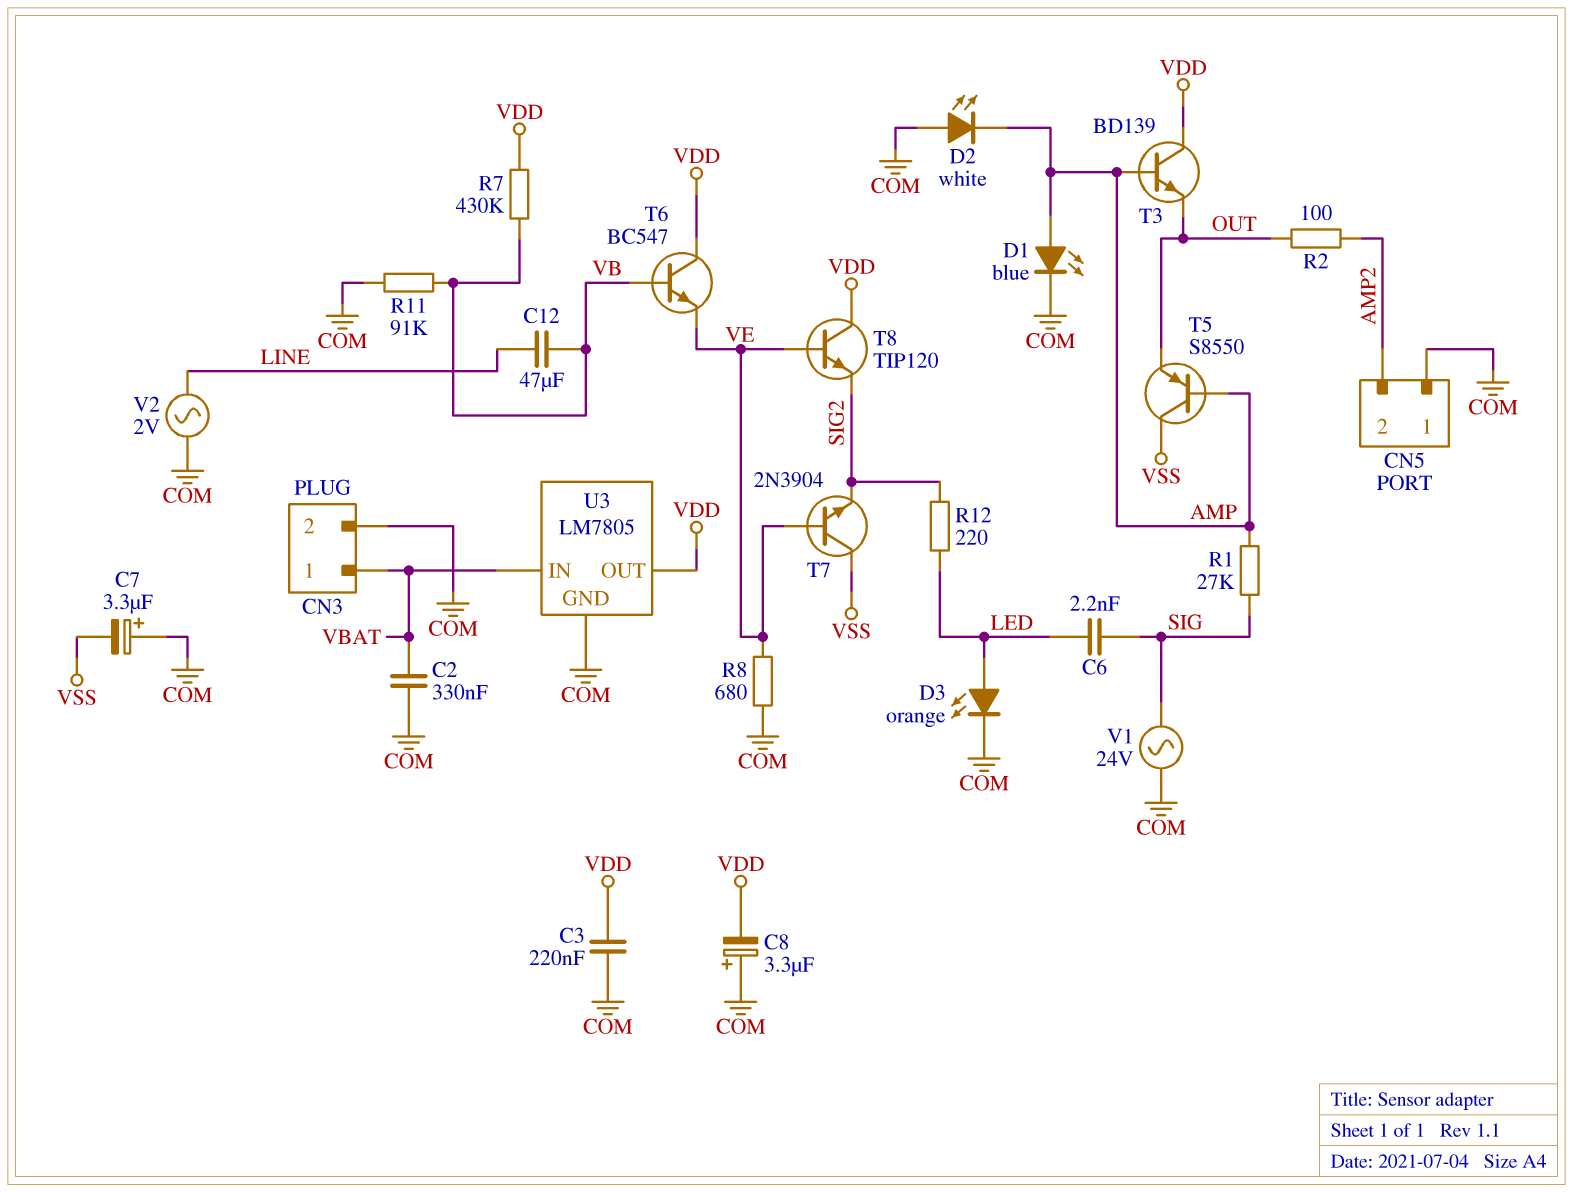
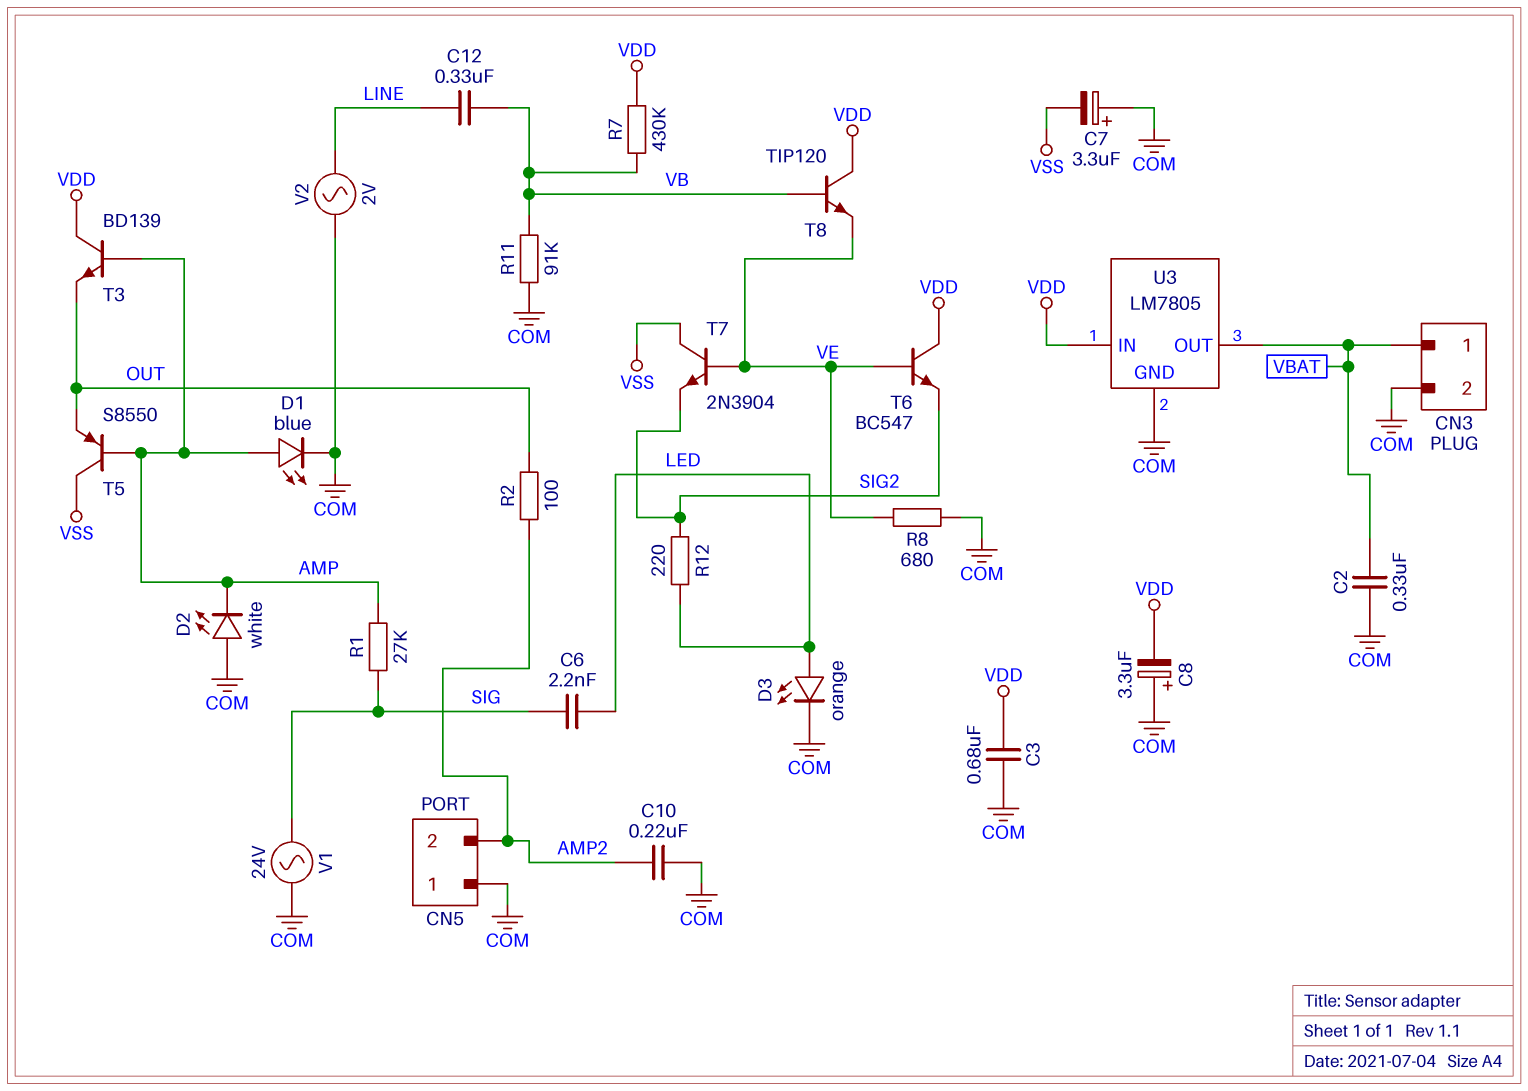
C3: 220nF (COM, VDD) -> 680nF (COM, VDD)
C10: none -> 220nF (AMP2, COM)
C12: 47uF (LINE, VB) -> 330nF (LINE, VB)
T6: NPN BC547 (B VB, C VDD, E VE) -> NPN BC547 (B VE, C VDD, E SIG2)
T8: NPN TIP120 (B VE, C VDD, E SIG2) -> NPN TIP120 (B VB, C VDD, E VE)
U3 pin IN: VBAT -> VDD
U3 pin OUT: VDD -> VBAT

